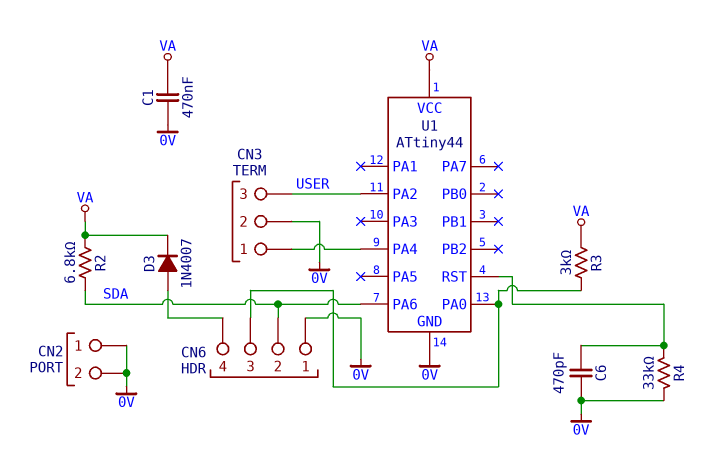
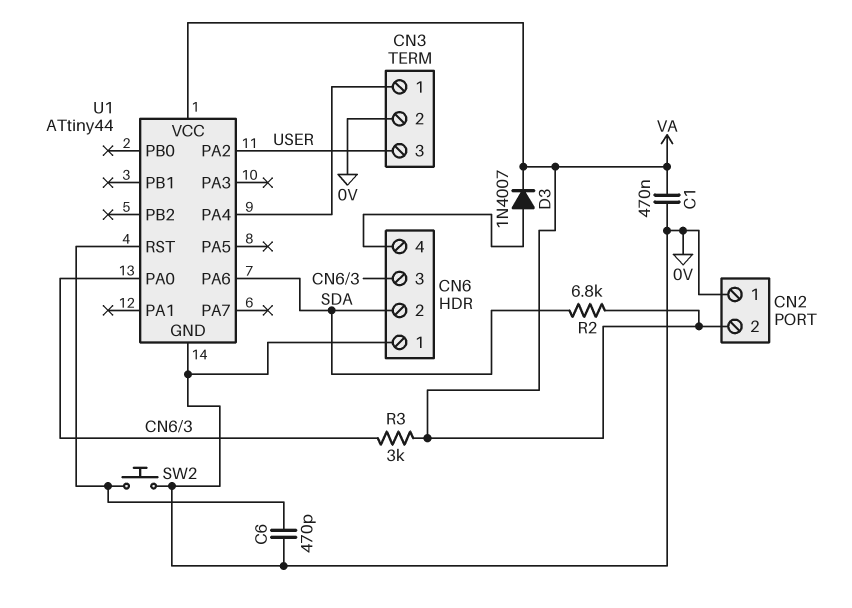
CN2 pin 2: 0V -> VA
R4: 33k (0V, U1/RST) -> none
SW2: none -> button (0V, U1/RST)

